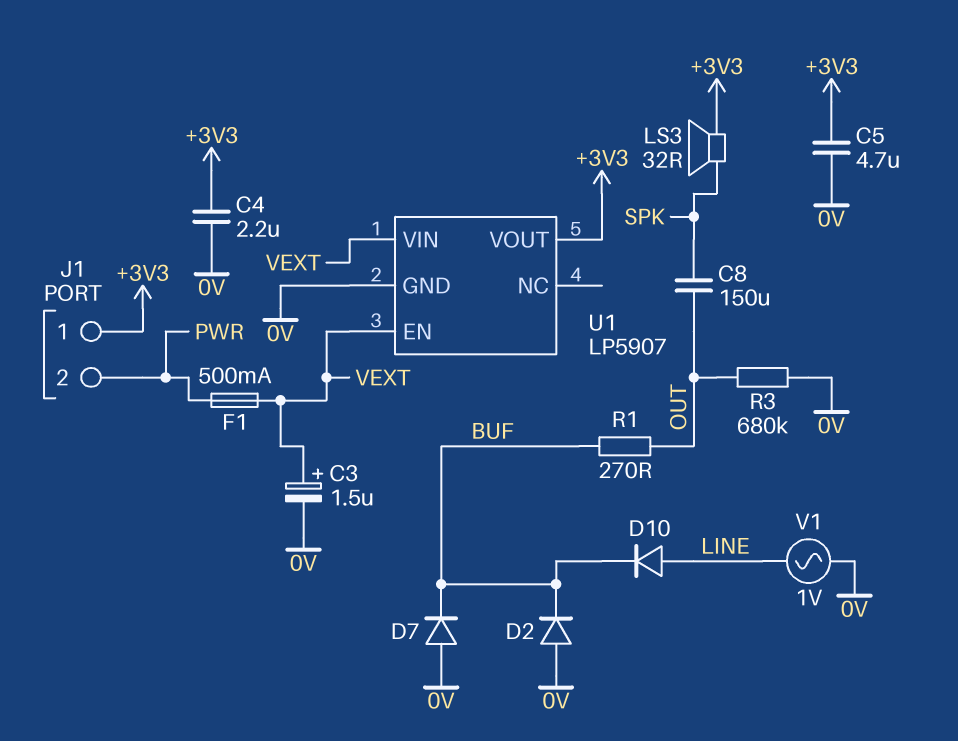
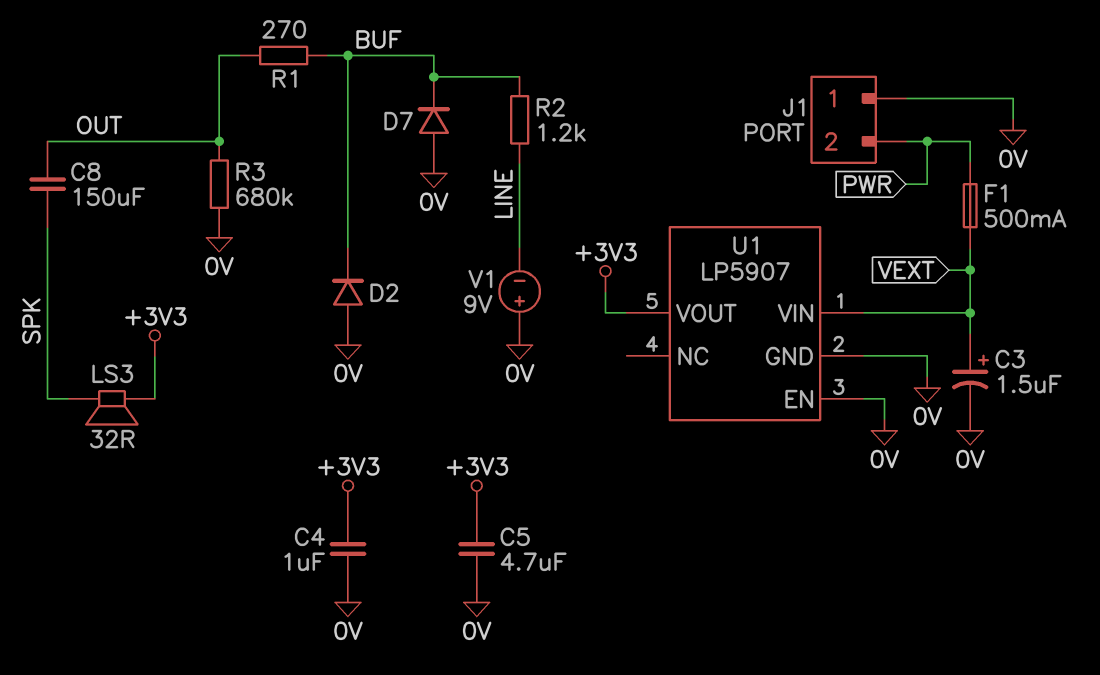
C4: 2.2uF (+3V3, 0V) -> 1uF (+3V3, 0V)
D10: diode (A LINE, K BUF) -> none
J1 pin 1: +3V3 -> 0V
R2: none -> 1.2k (BUF, LINE)
U1 pin EN: VEXT -> 0V
V1: AC 1V (0V, LINE) -> 9V (plus 0V, minus LINE)

